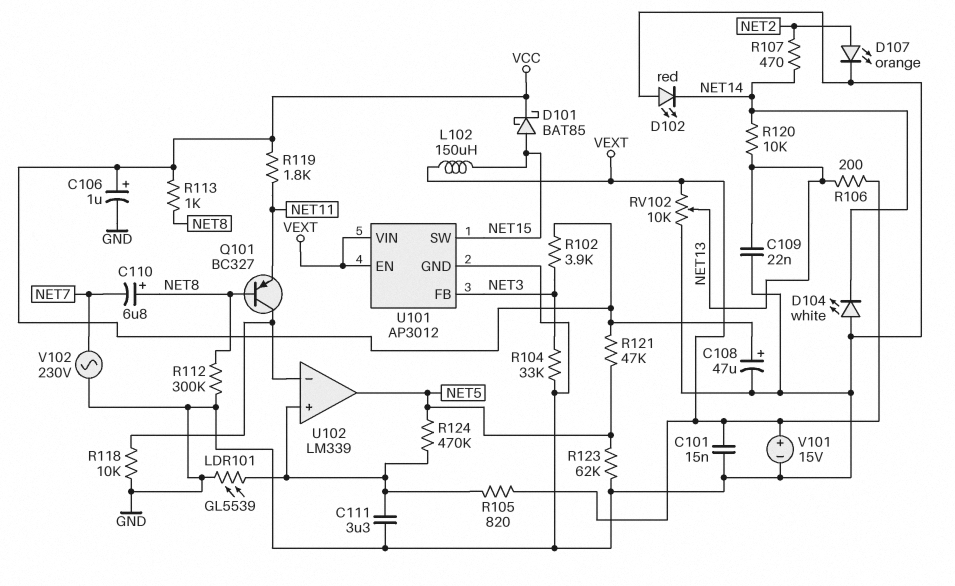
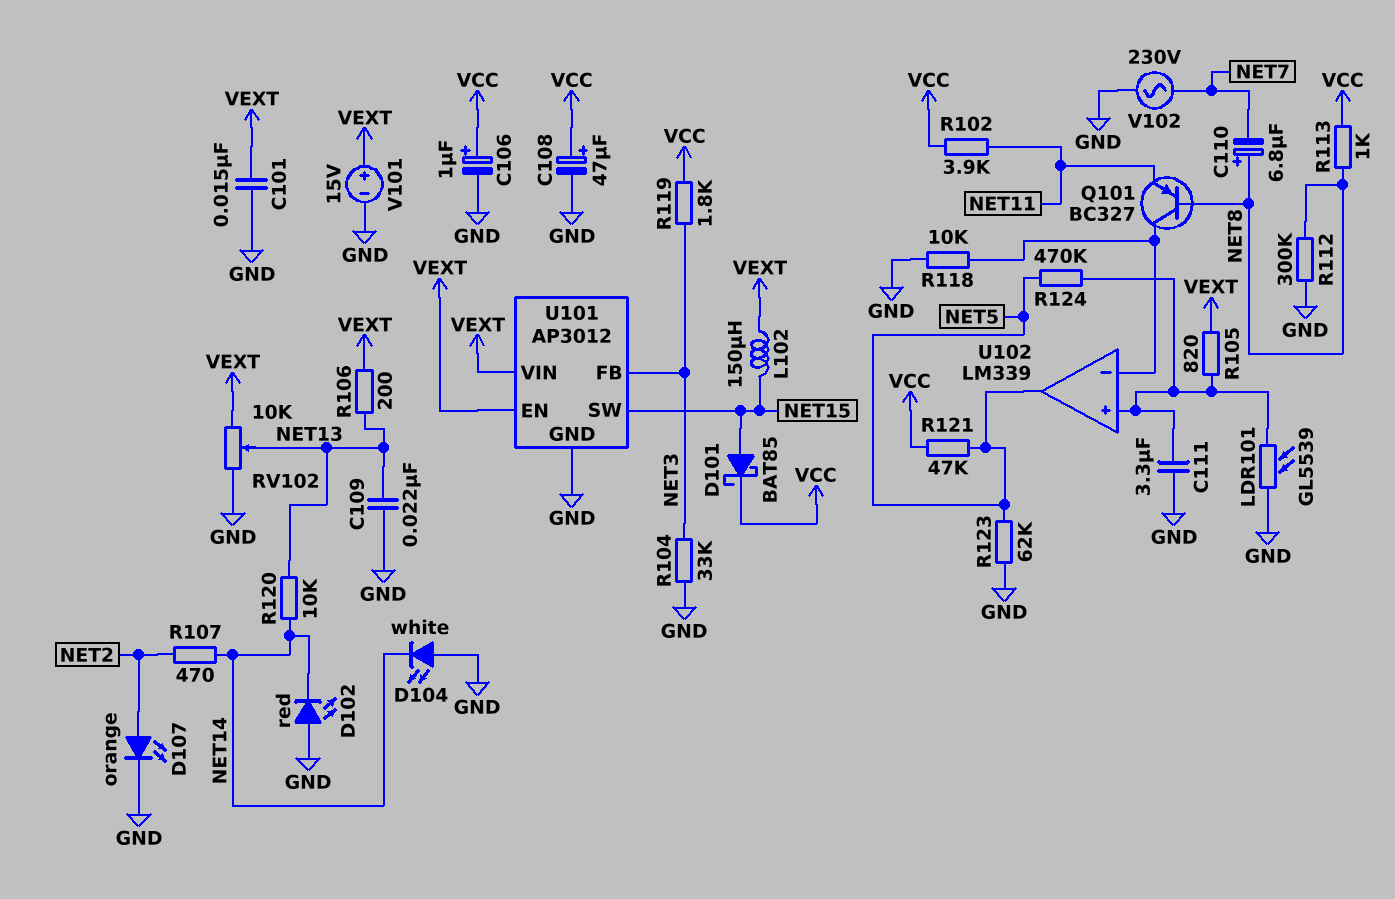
R102: 3.9k (NET3, VCC) -> 3.9k (NET11, VCC)
R119: 1.8k (NET11, VCC) -> 1.8k (NET3, VCC)

